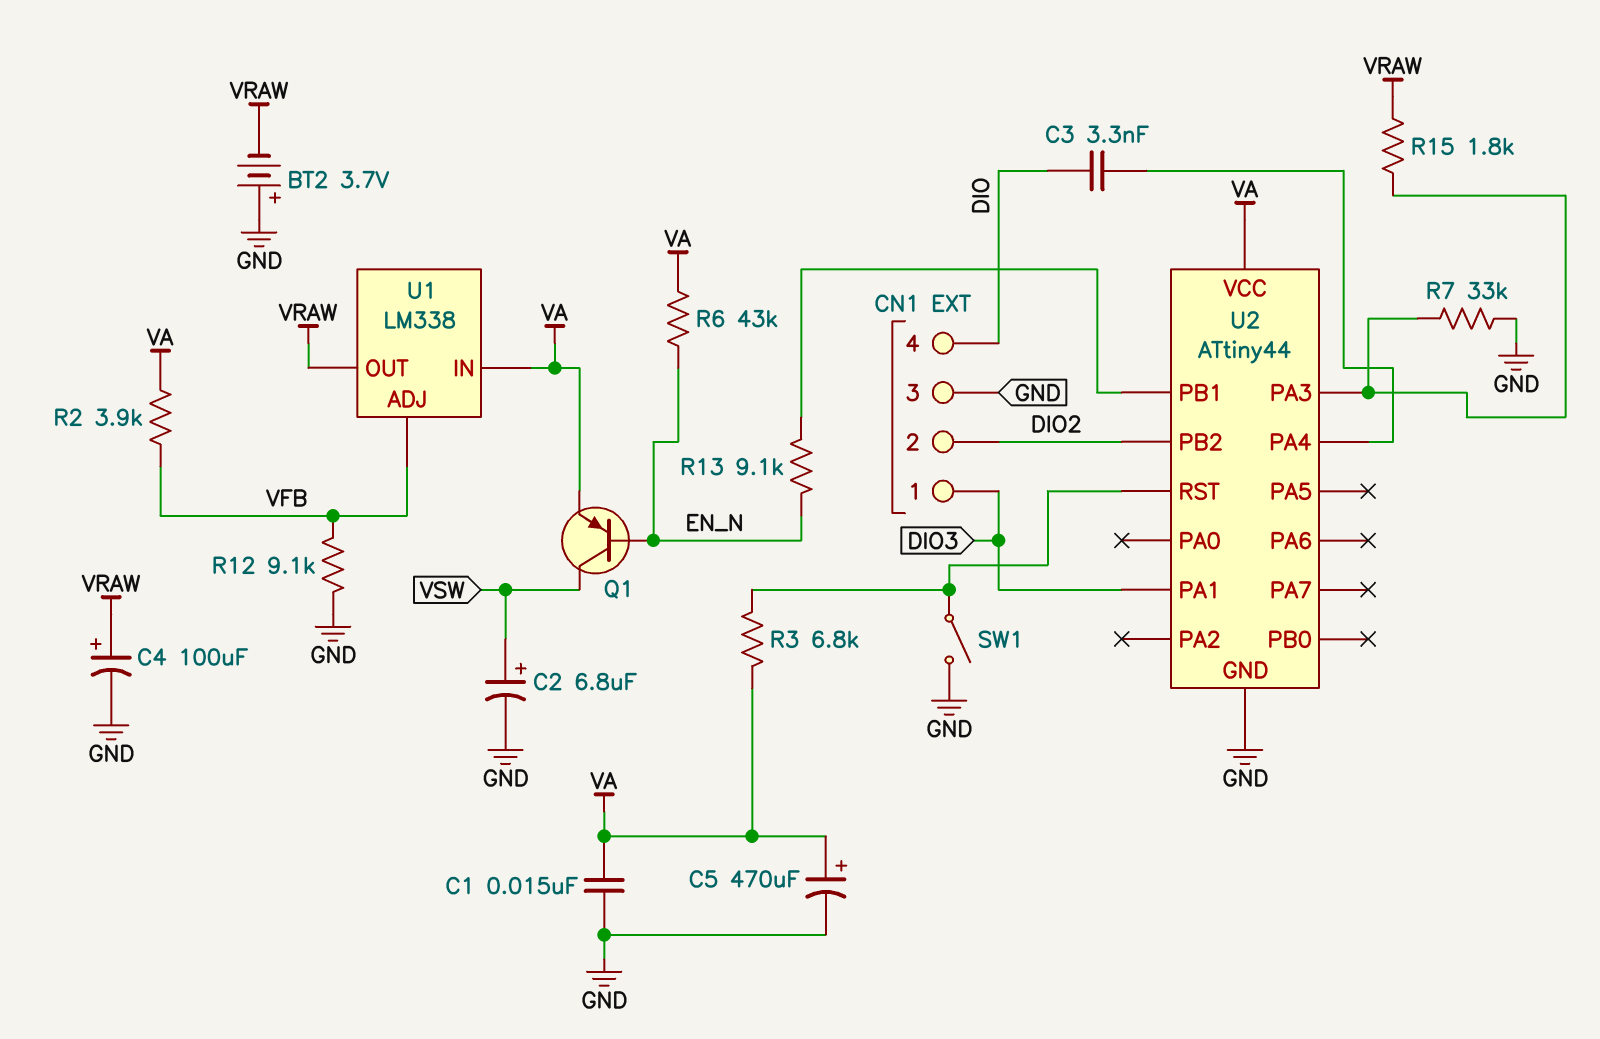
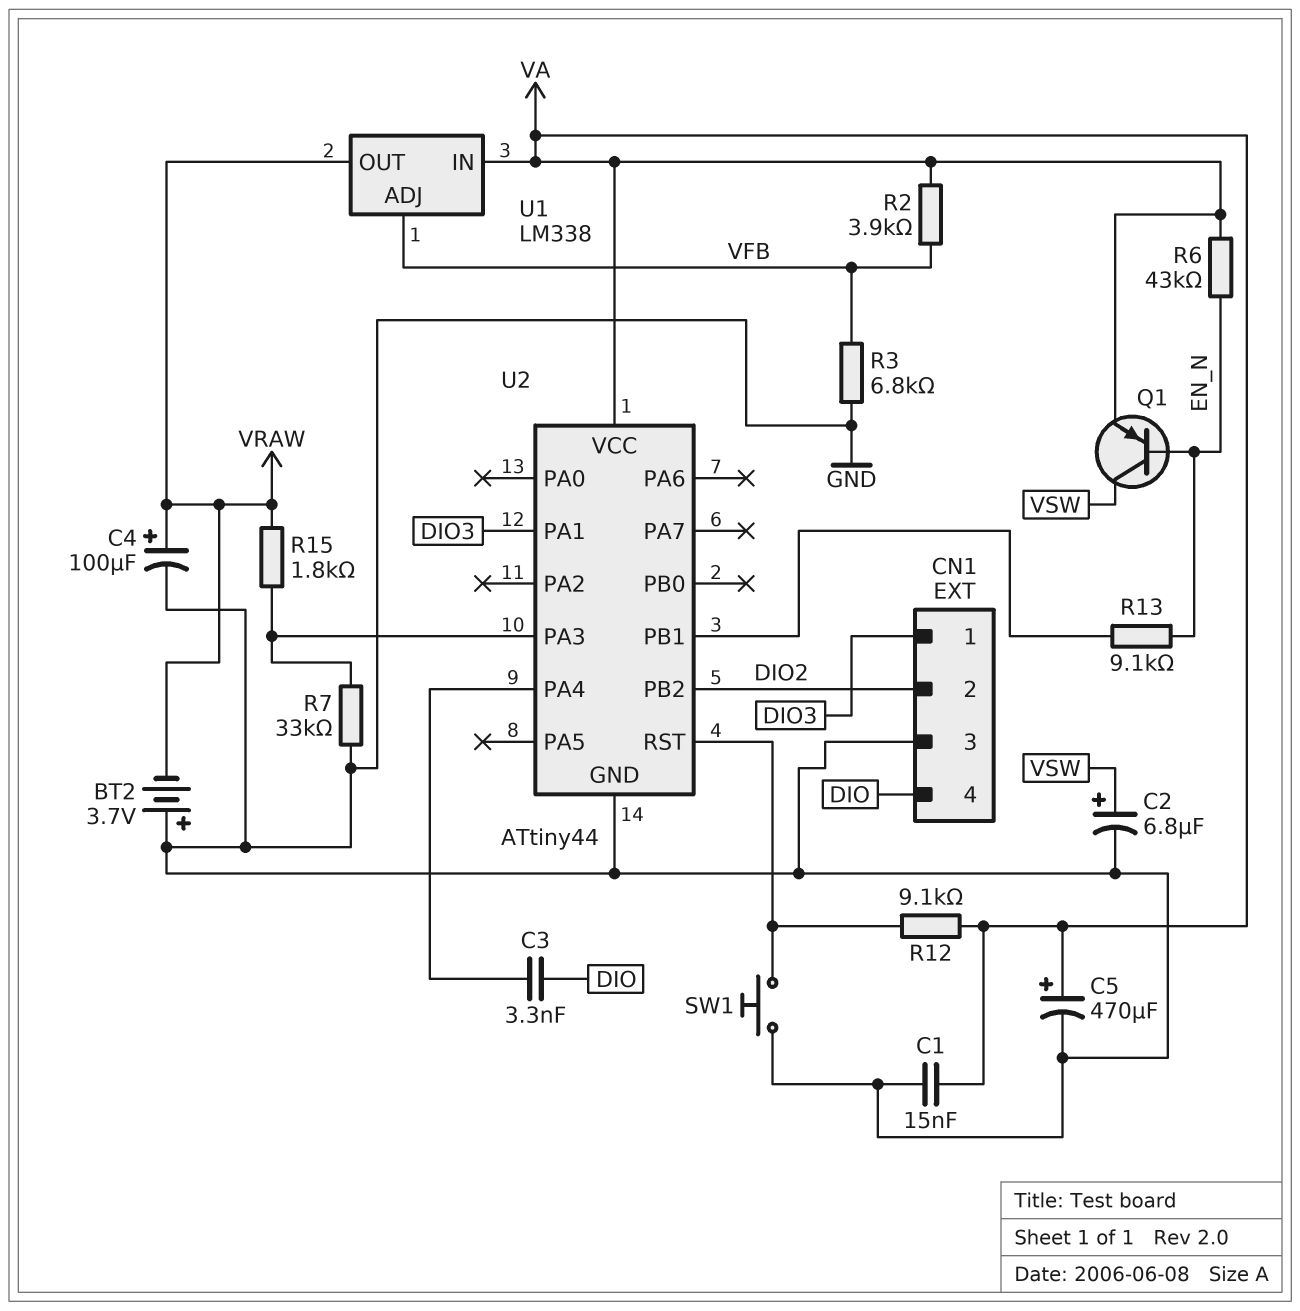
R3: 6.8k (U2/RST, VA) -> 6.8k (GND, VFB)
R12: 9.1k (GND, VFB) -> 9.1k (U2/RST, VA)
SW1: switch (GND, U2/RST) -> button (GND, U2/RST)

